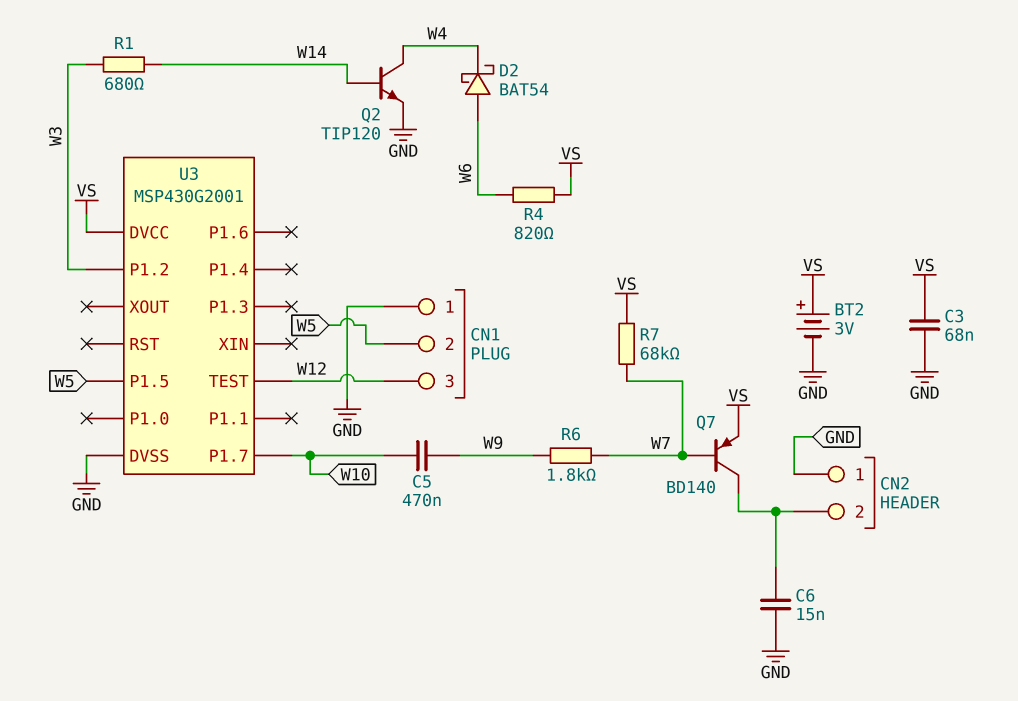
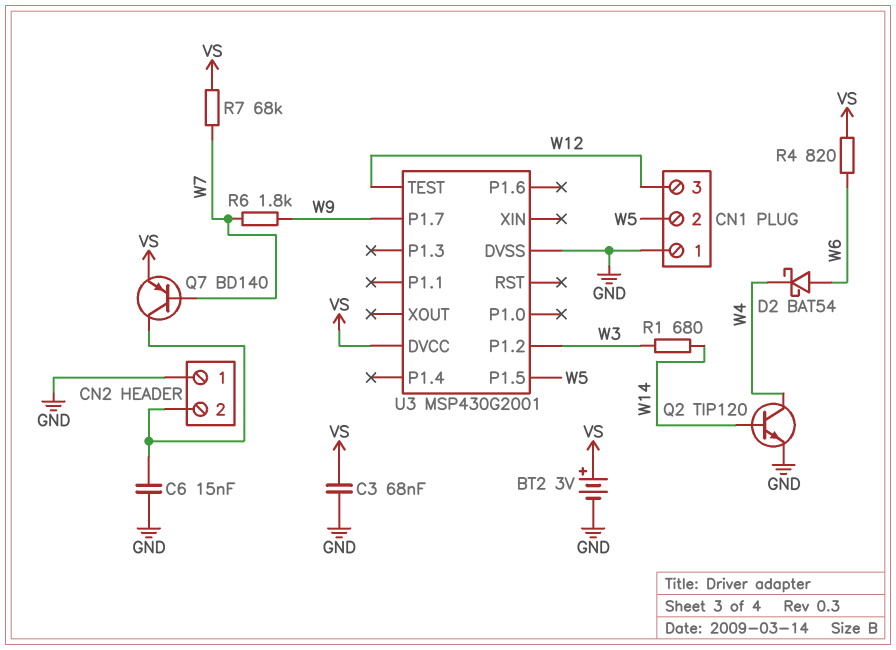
C5: 470nF (W9, W10) -> none
U3 pin P1.7: W10 -> W9

